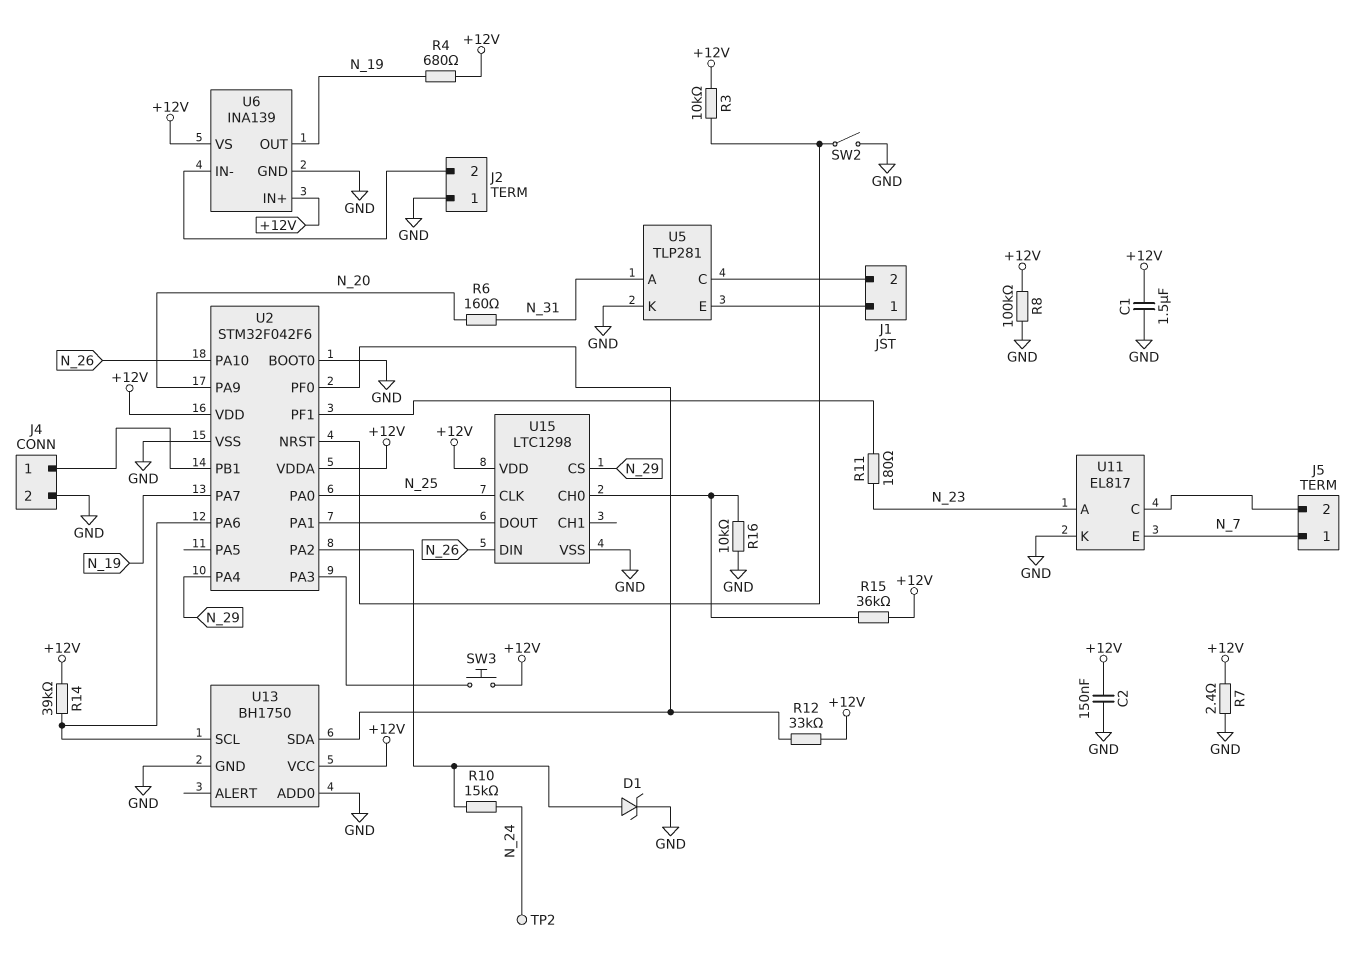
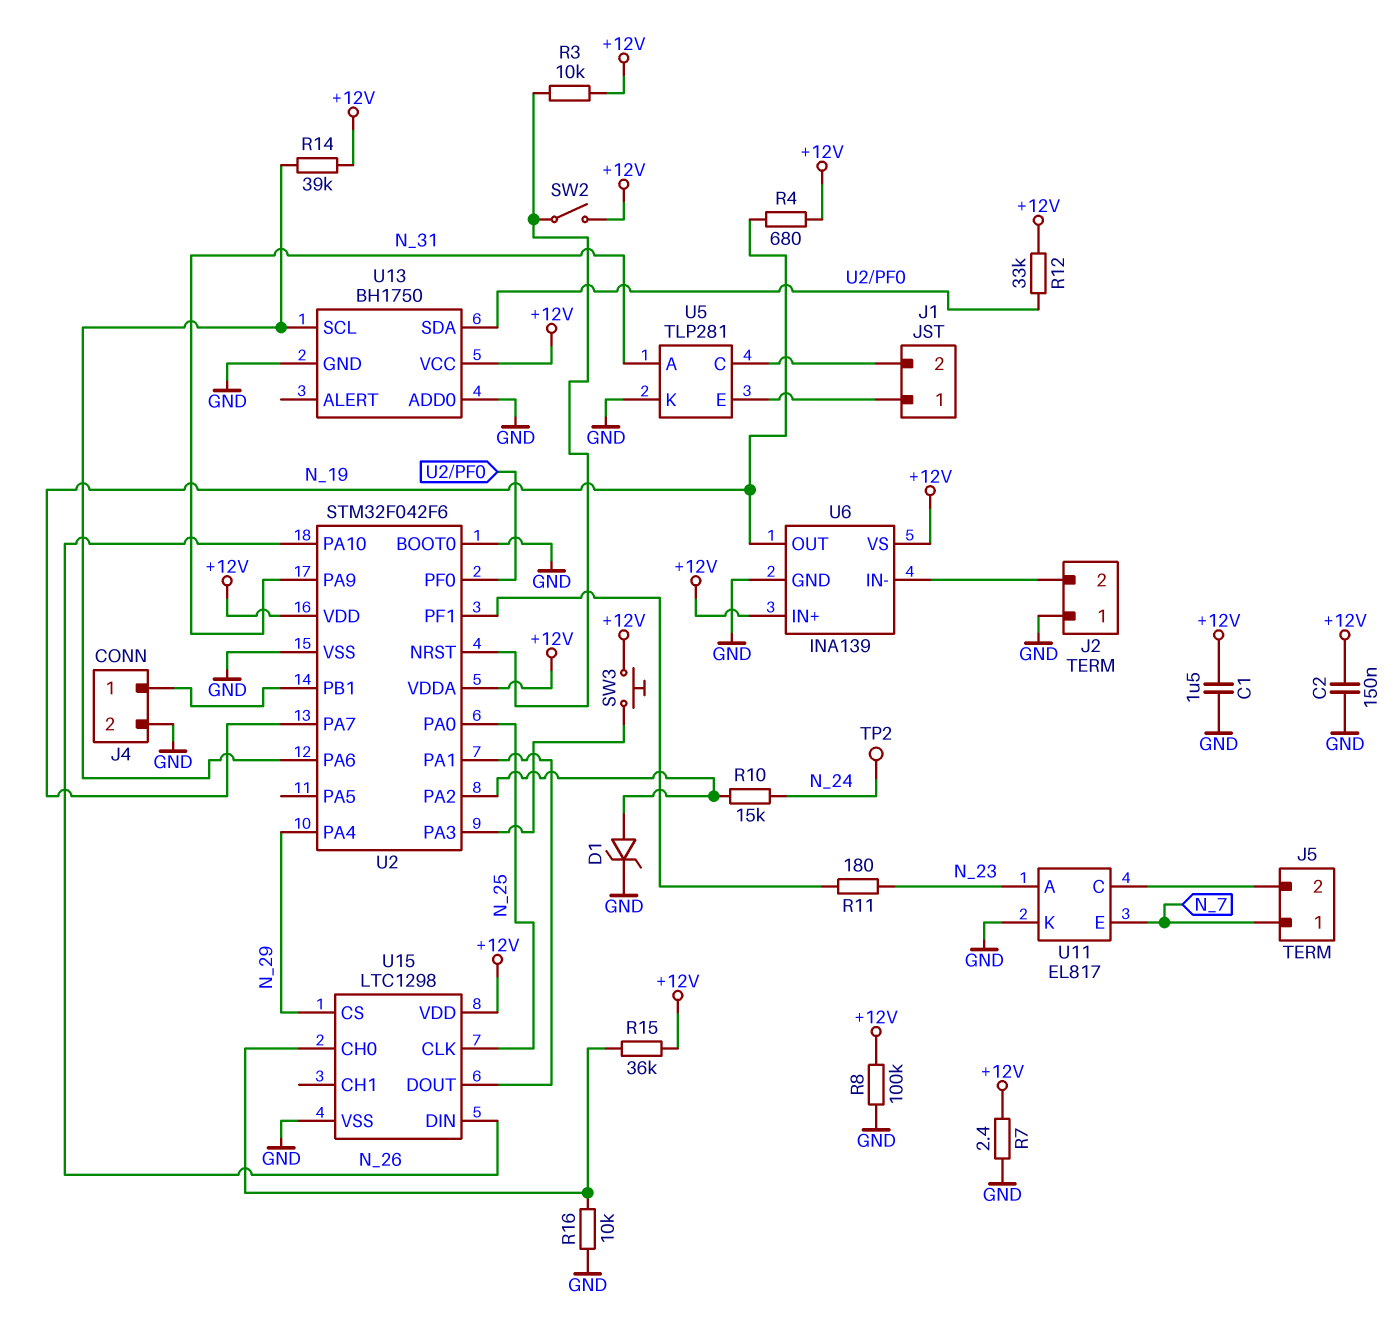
R6: 160 (N_20, N_31) -> none
SW2: switch (GND, U2/NRST) -> switch (+12V, U2/NRST)
U2 pin PA9: N_20 -> N_31

